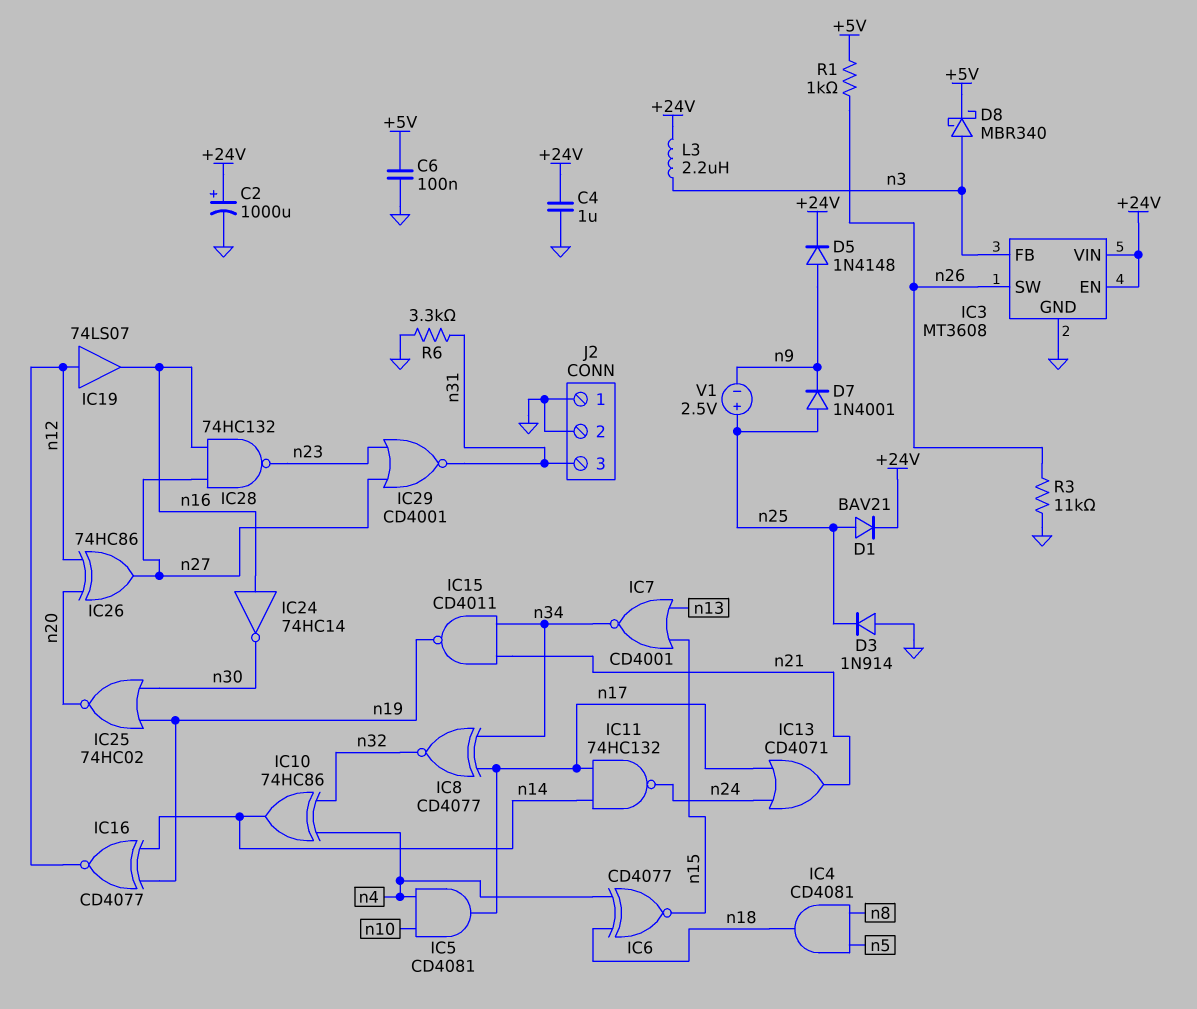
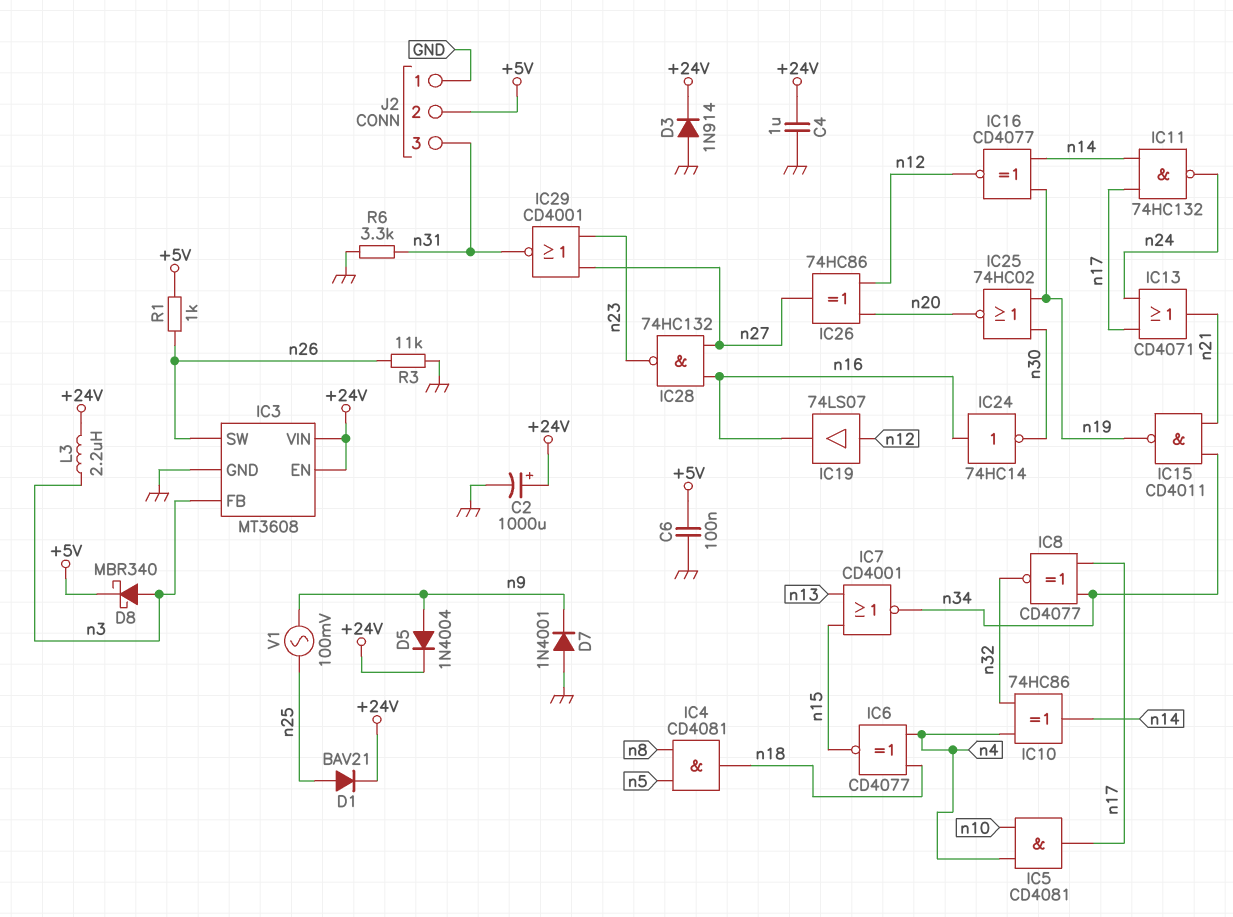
D3: diode 1N914 (A GND, K n25) -> diode 1N914 (A GND, K +24V)
D5: diode 1N4148 (A n9, K +24V) -> diode 1N4004 (A n9, K +24V)
D7: diode 1N4001 (A n25, K n9) -> diode 1N4001 (A GND, K n9)
J2 pin 2: GND -> +5V
V1: 2.5V (plus n25, minus n9) -> AC 100mV (n9, n25)

